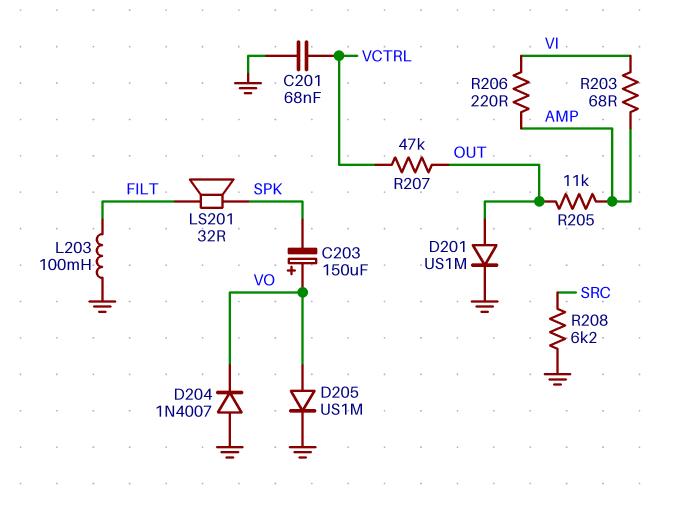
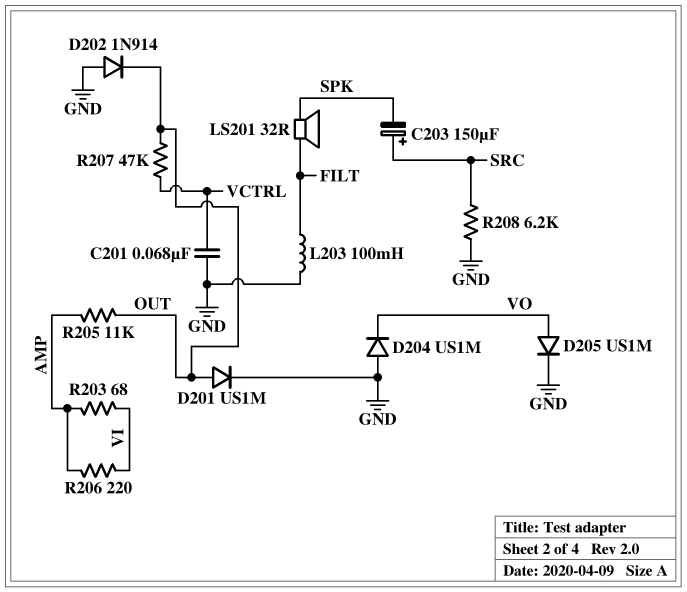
C203: 150uF (plus VO, minus SPK) -> 150uF (plus SRC, minus SPK)
D202: none -> diode 1N914 (A GND, K OUT)
D204: diode 1N4007 (A GND, K VO) -> diode US1M (A GND, K VO)

